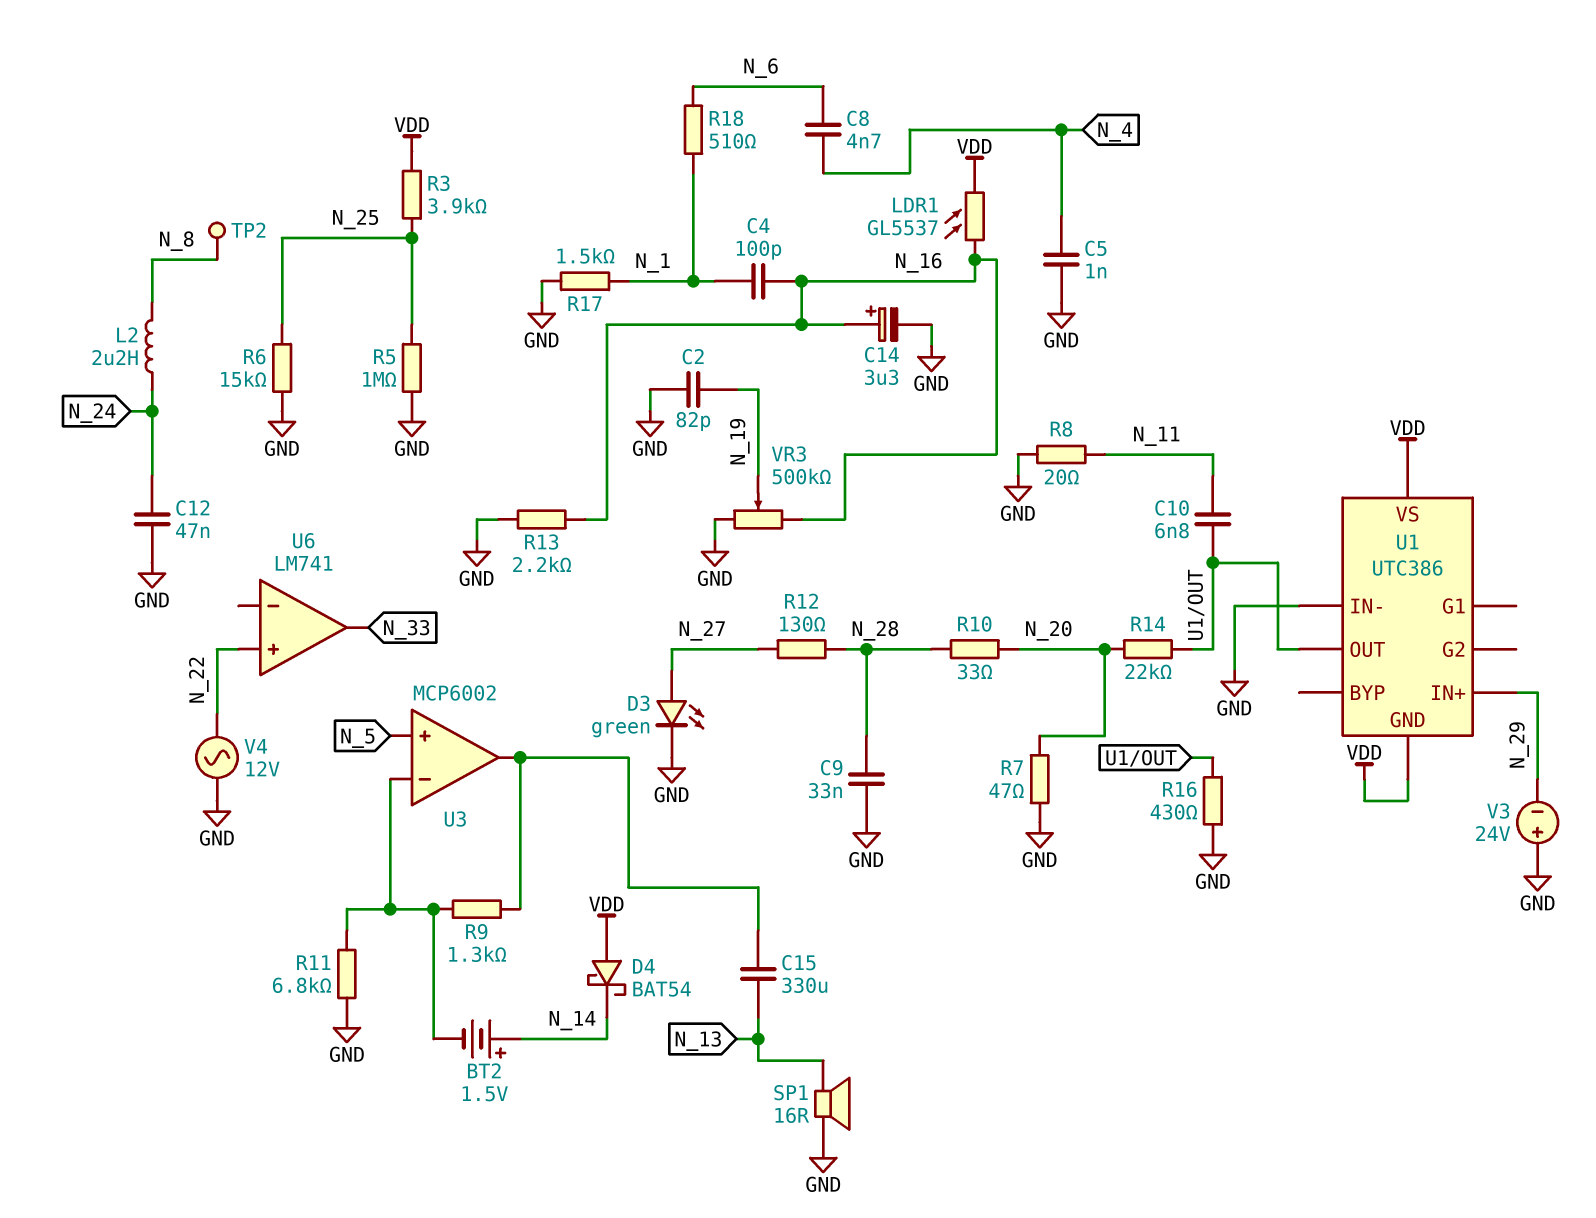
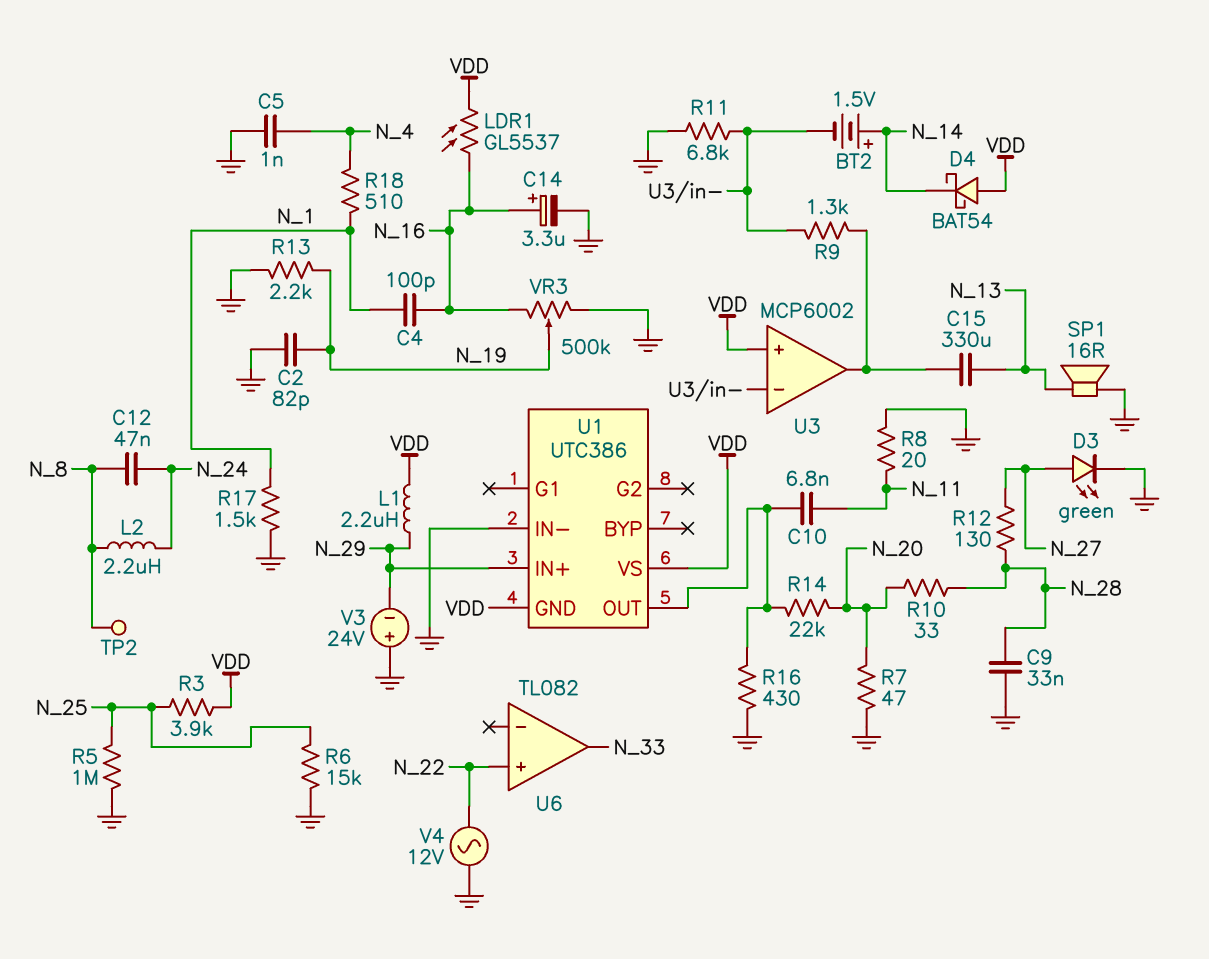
C8: 4.7nF (N_4, N_6) -> none
C12: 47nF (GND, N_24) -> 47nF (N_8, N_24)
L1: none -> 2.2uH (N_29, VDD)
R13: 2.2k (GND, N_16) -> 2.2k (GND, N_19)
R18: 510 (N_1, N_6) -> 510 (N_1, N_4)
U3 pin in+: N_5 -> VDD
U6: LM741 -> TL082

